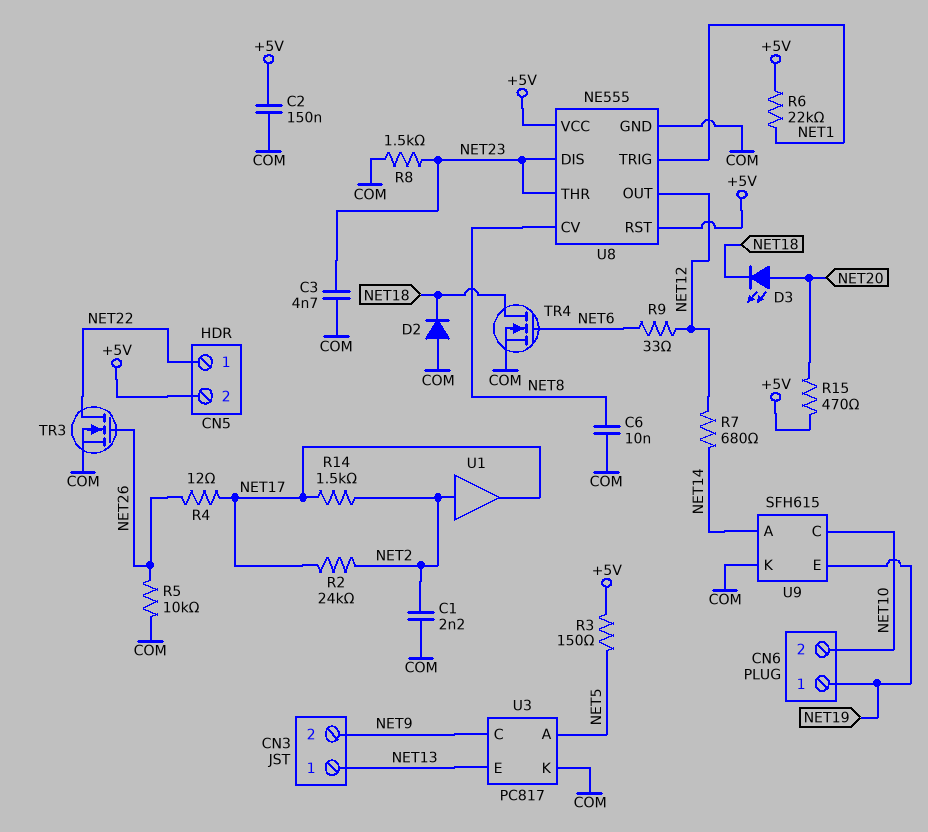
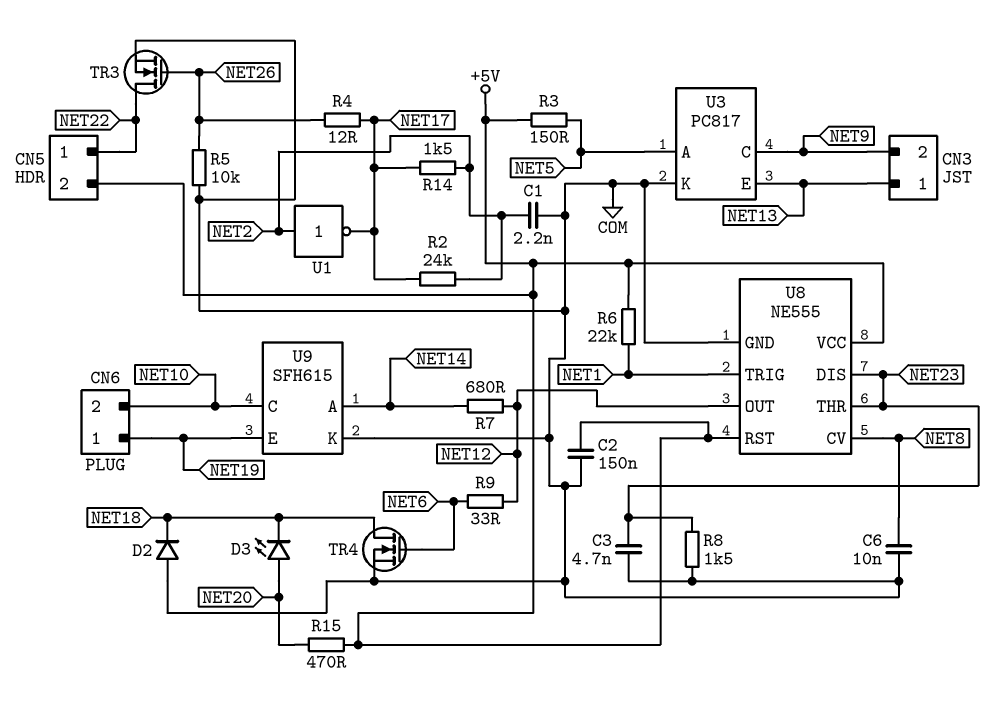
U1: buffer (in NET2, out NET17) -> NOT (in NET2, out NET17)

